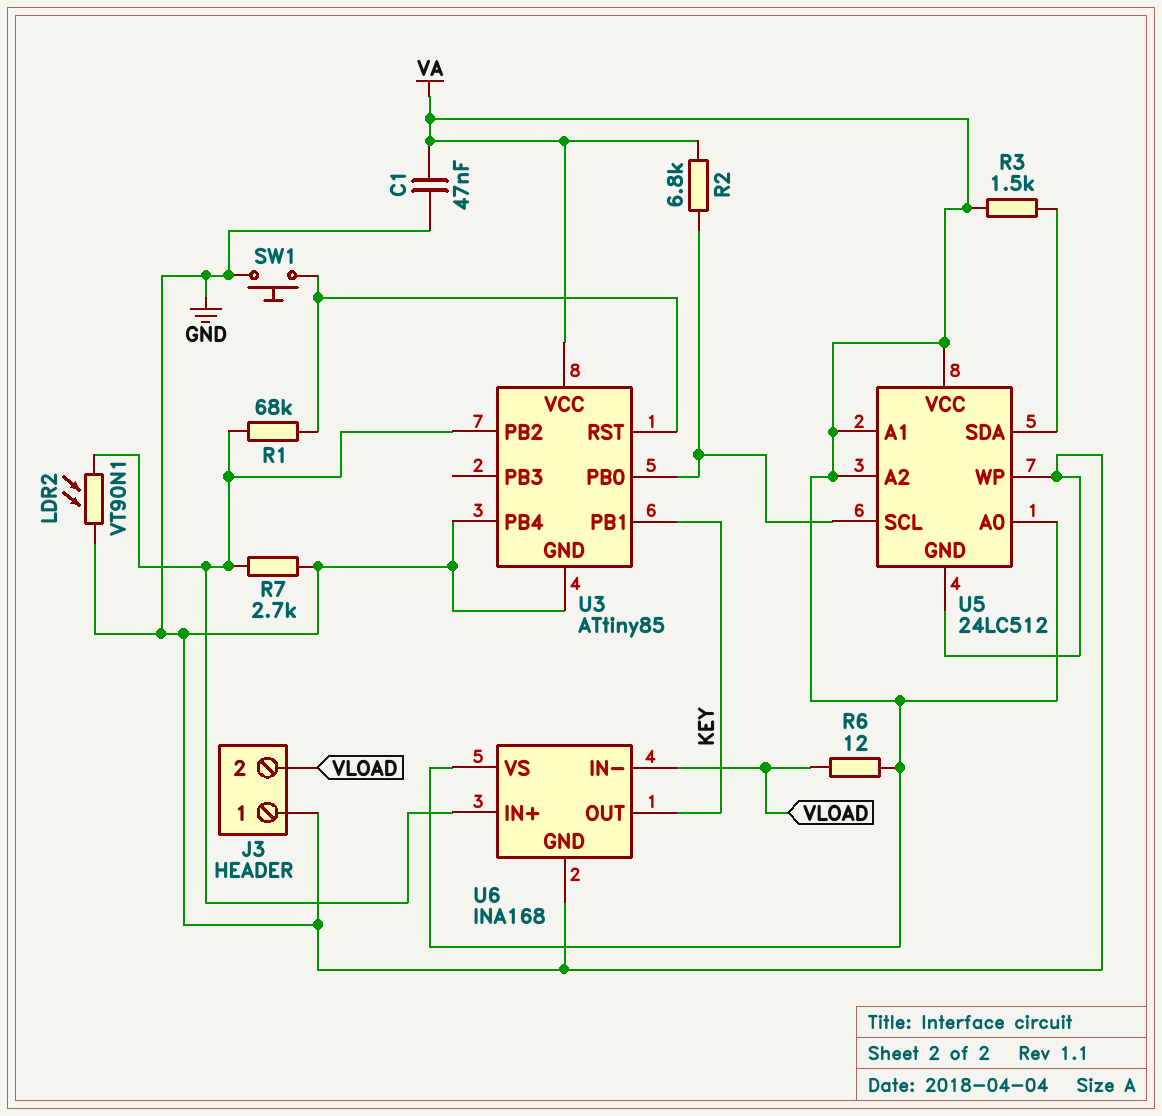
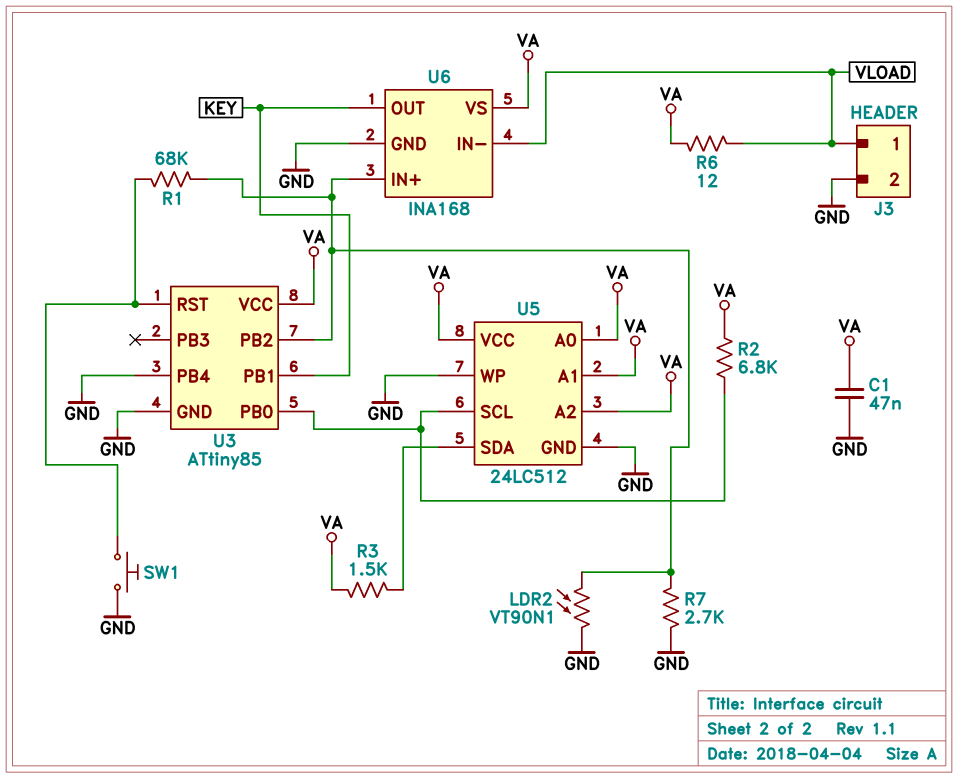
J3 pin 1: GND -> VLOAD
J3 pin 2: VLOAD -> GND

